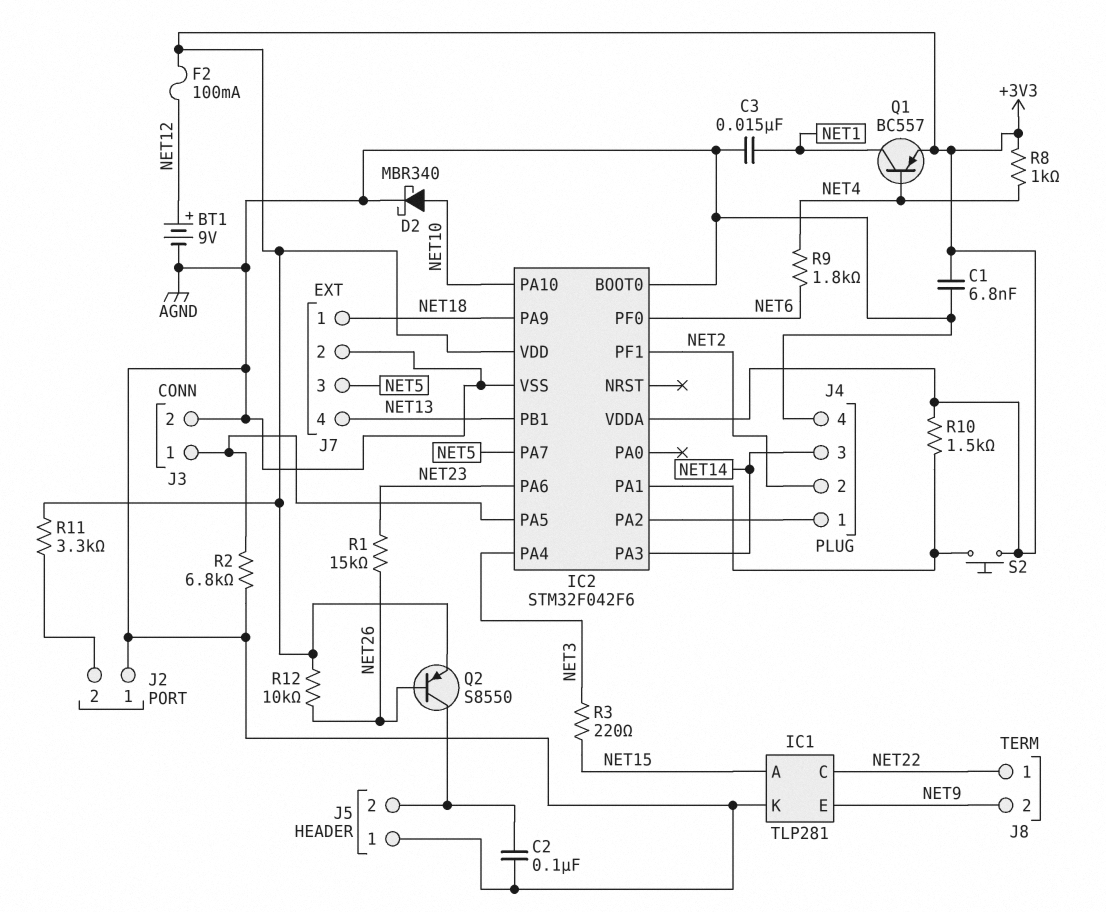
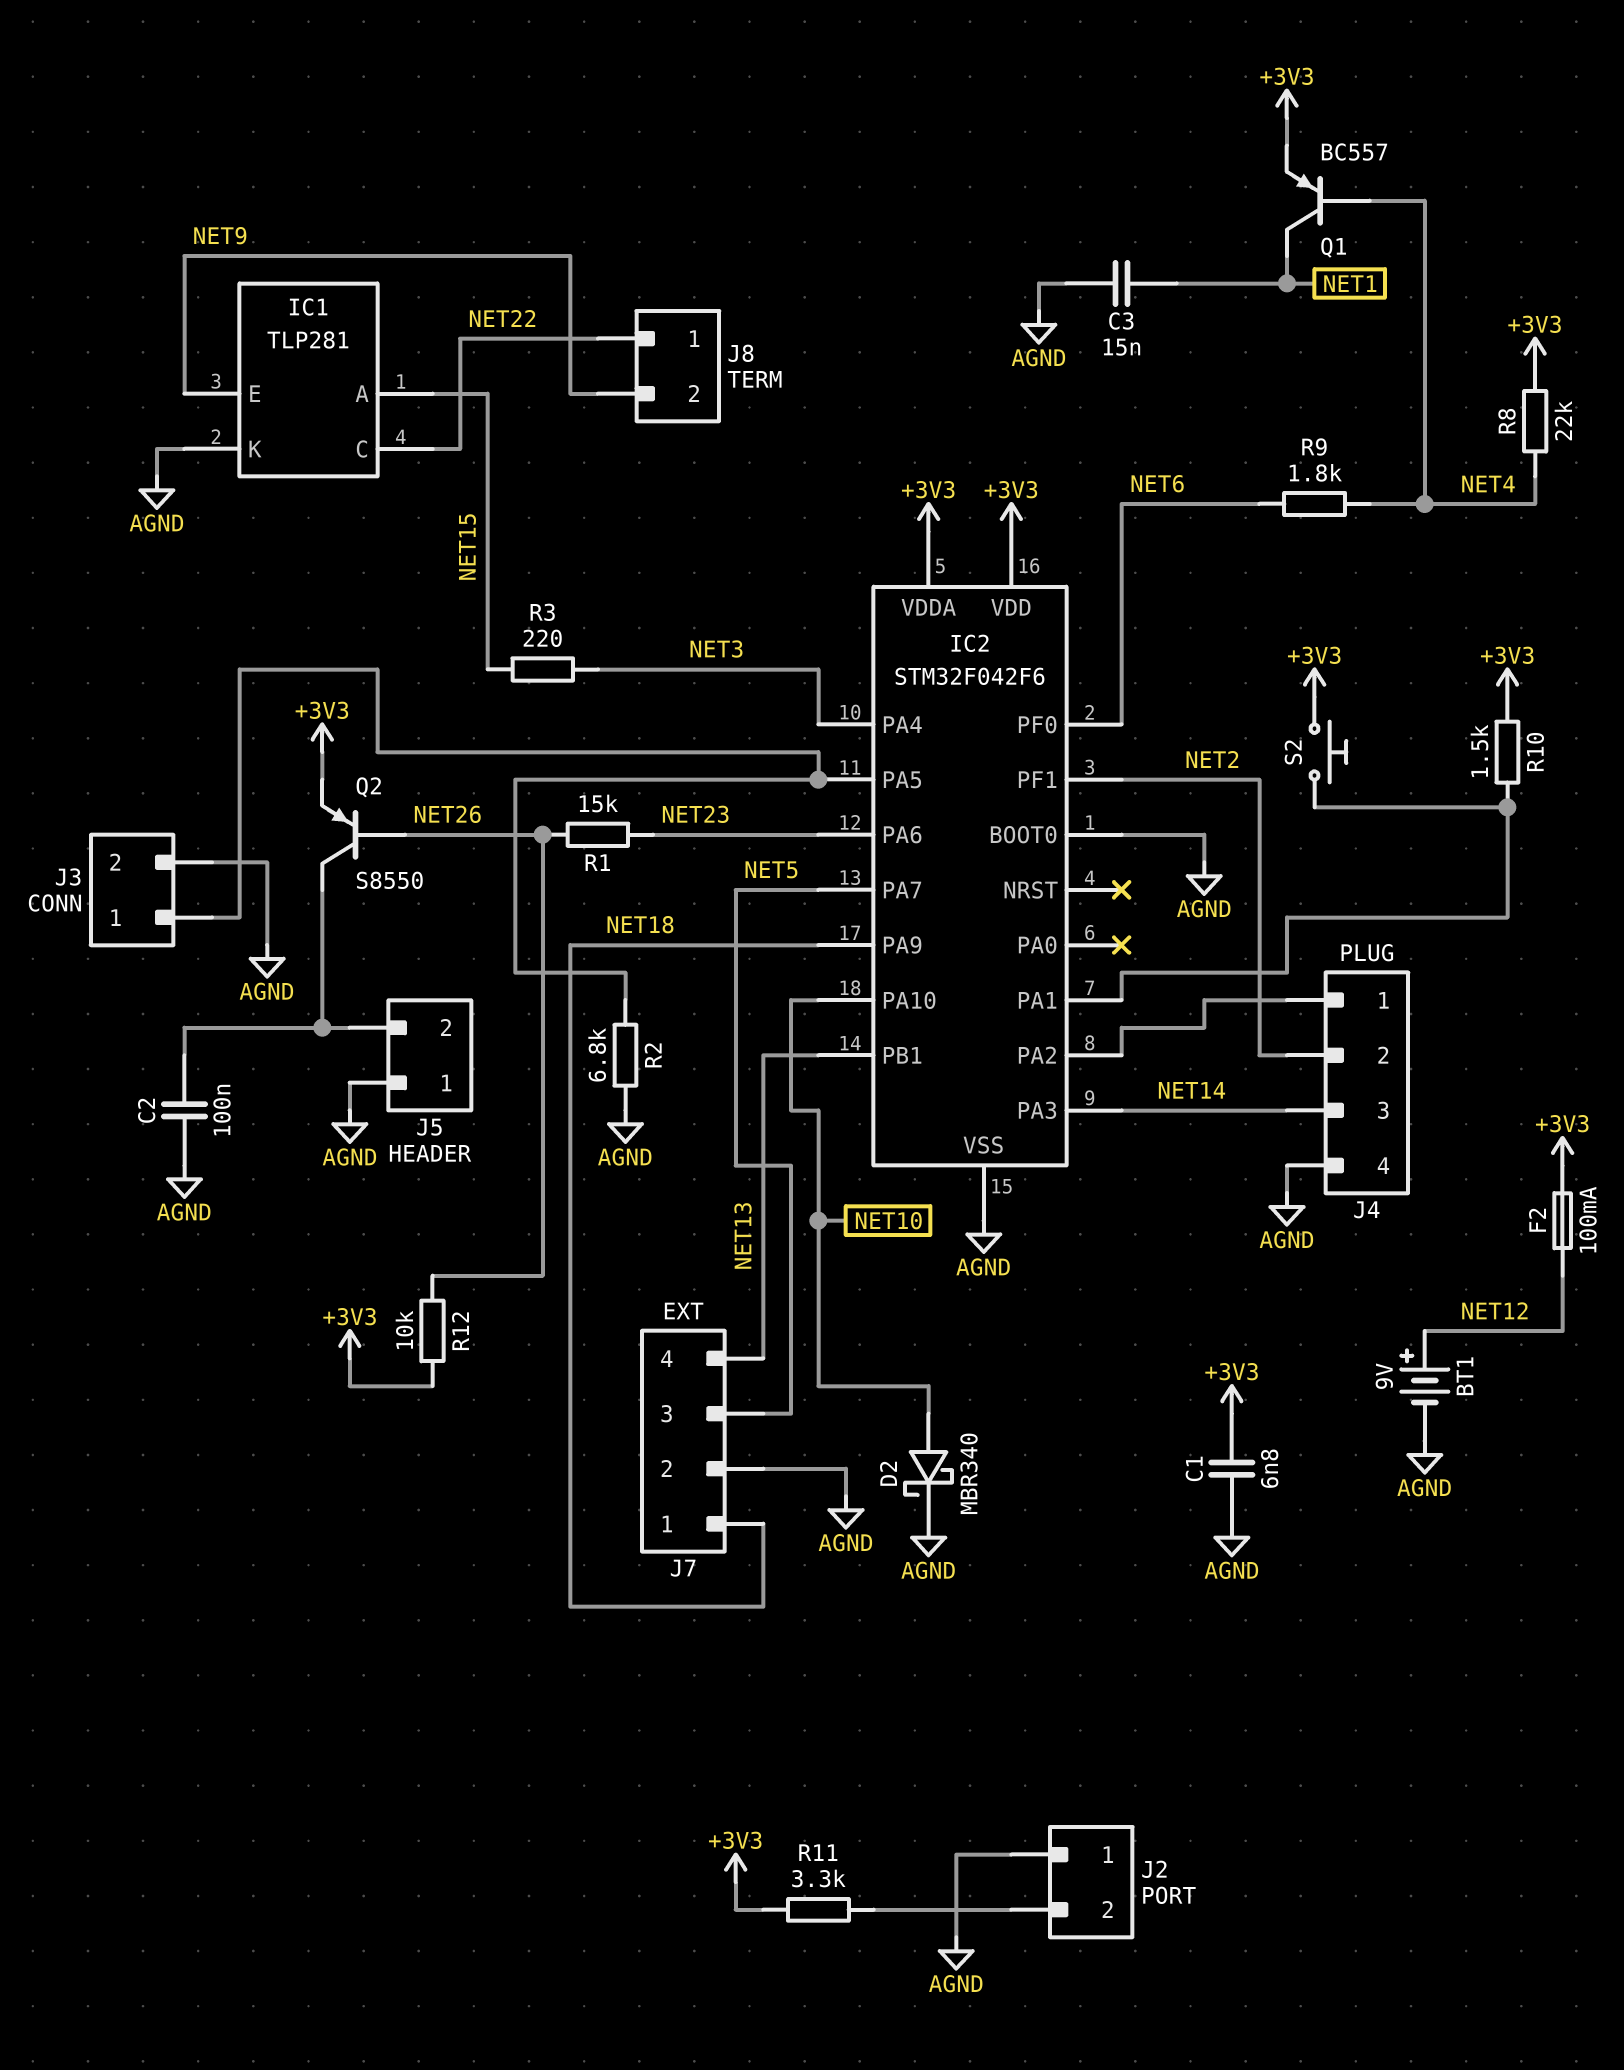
R8: 1k (+3V3, NET4) -> 22k (+3V3, NET4)

